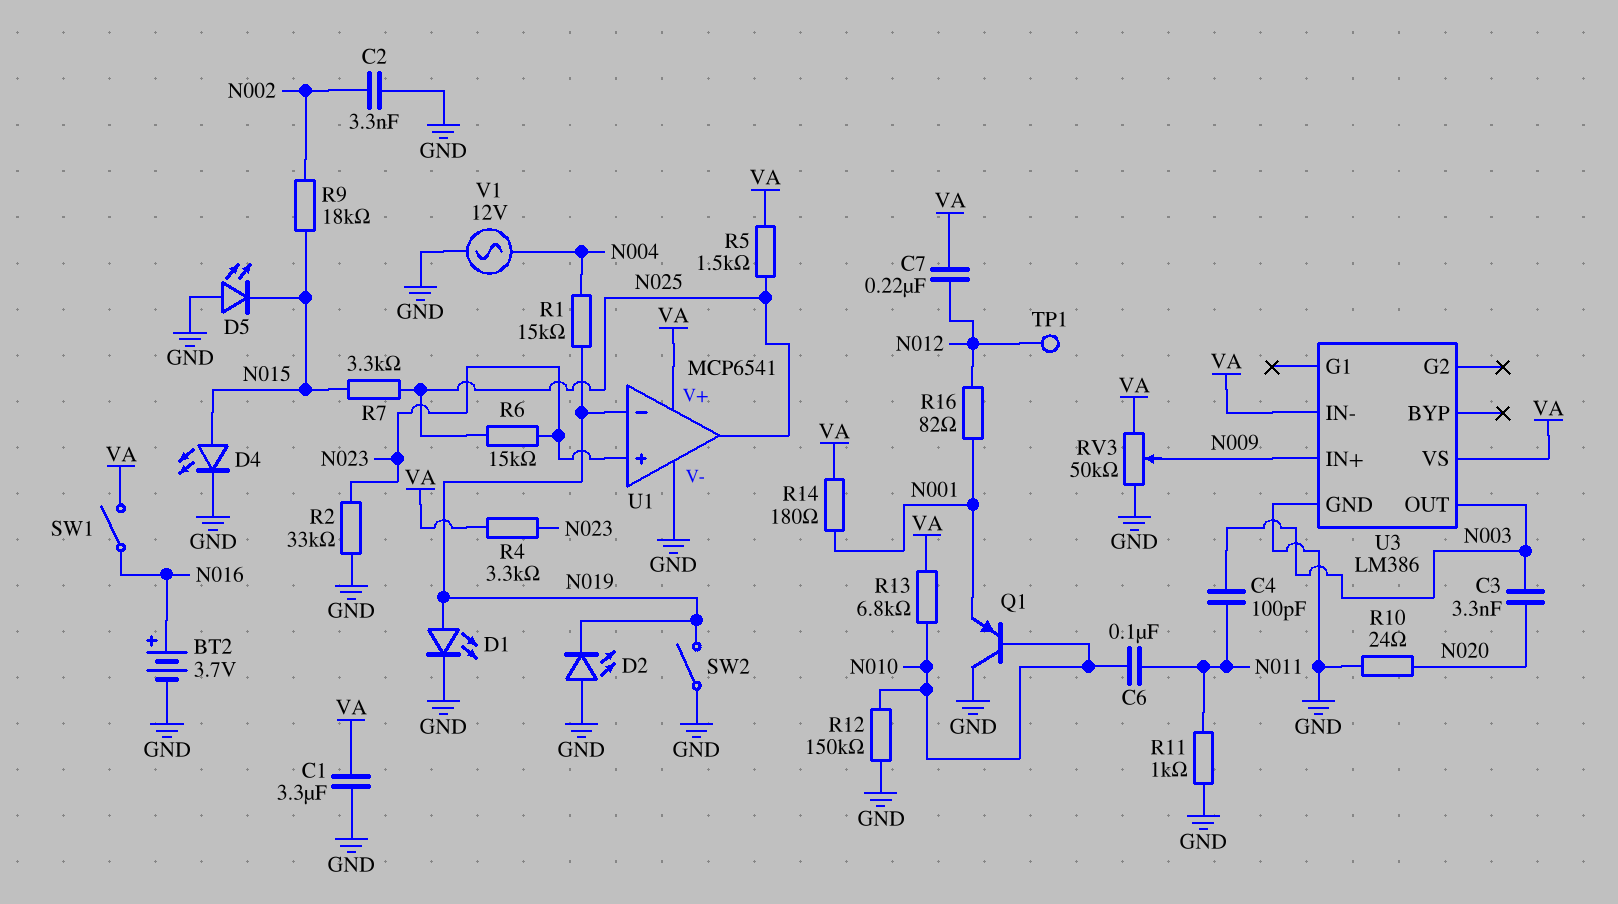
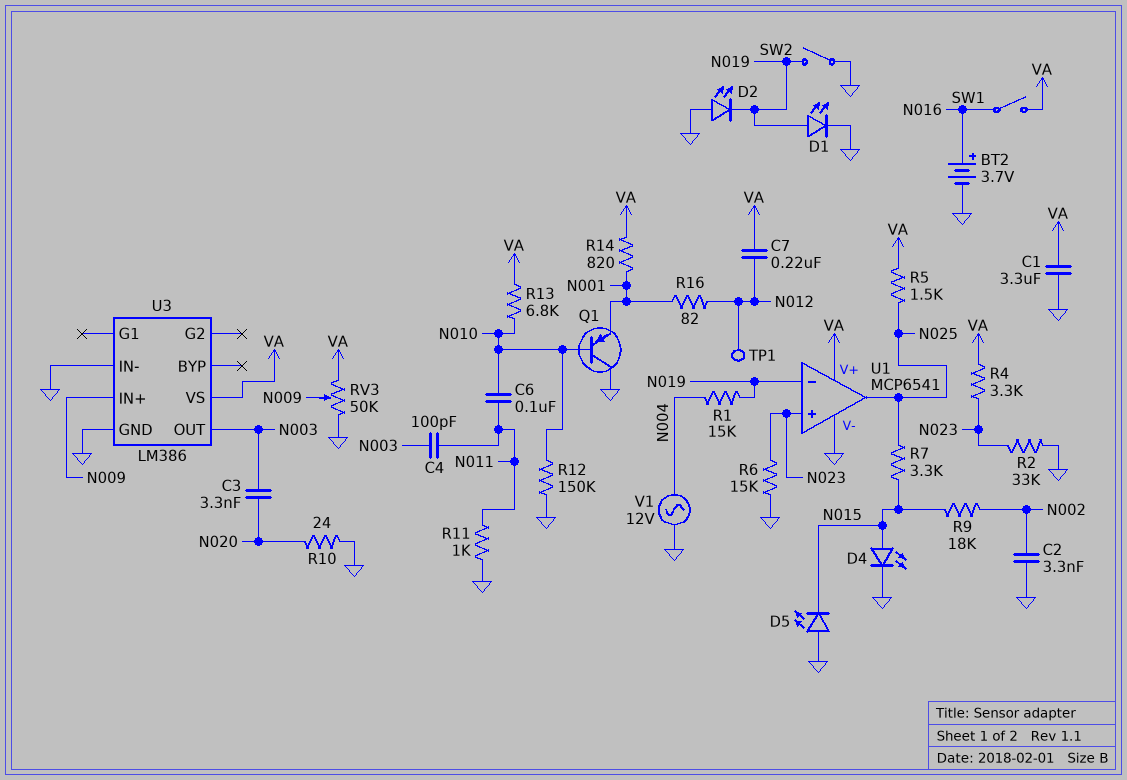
R6: 15k (N023, N025) -> 15k (GND, N023)
R14: 180 (N001, VA) -> 820 (N001, VA)
U3 pin IN-: VA -> GND

